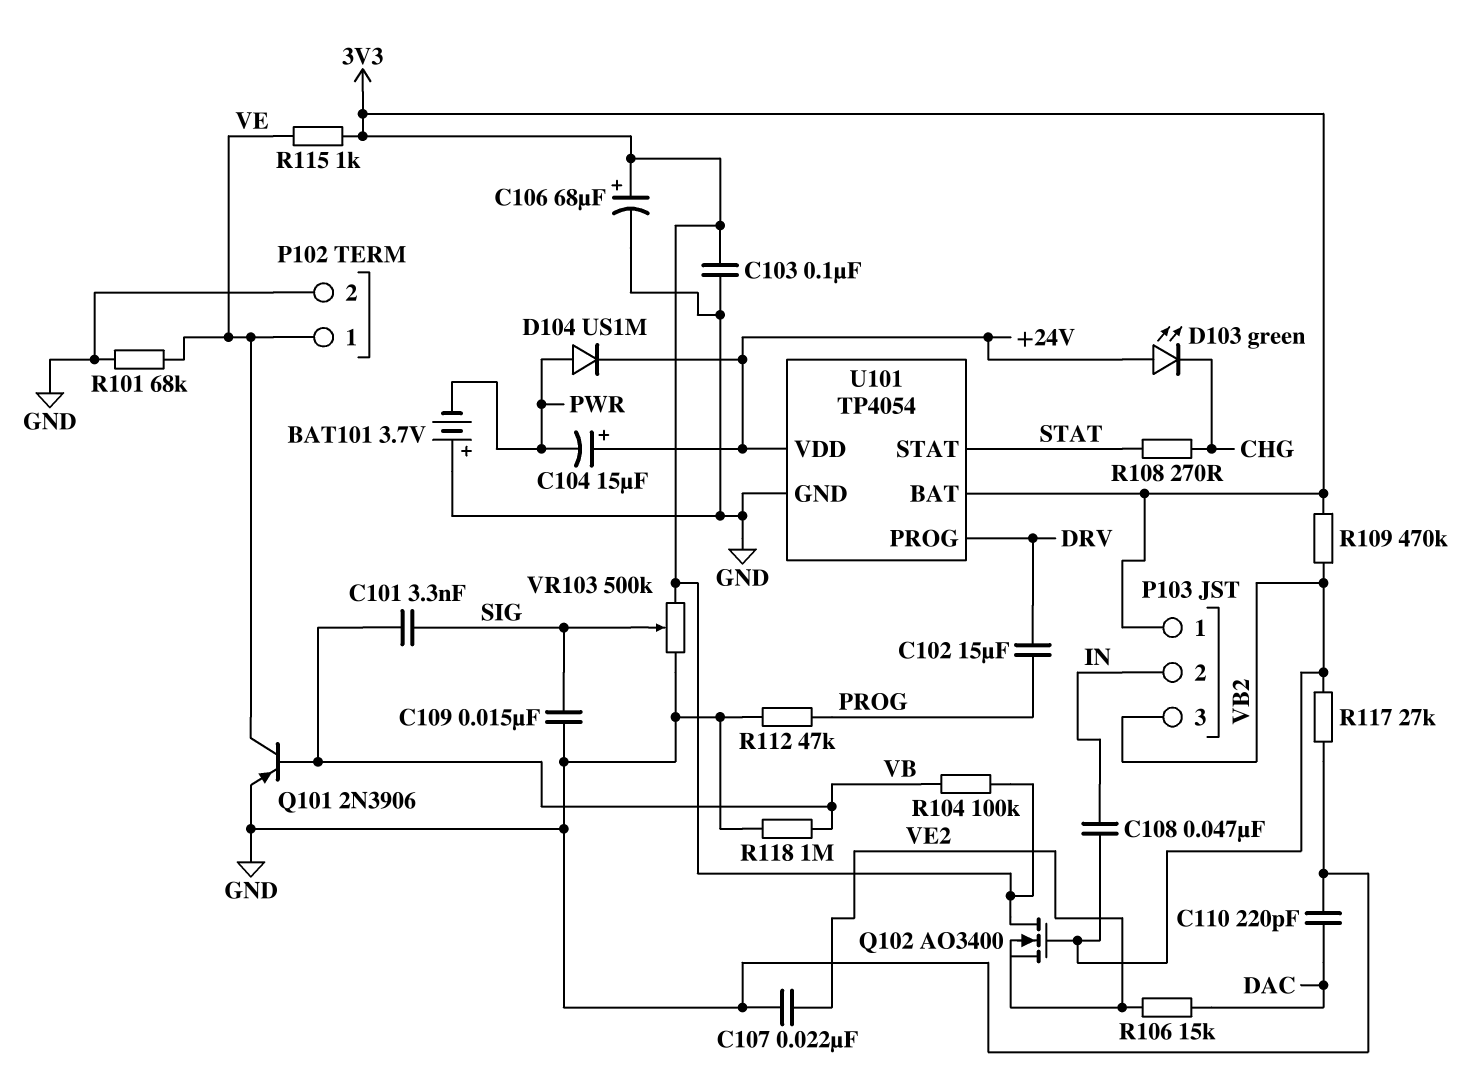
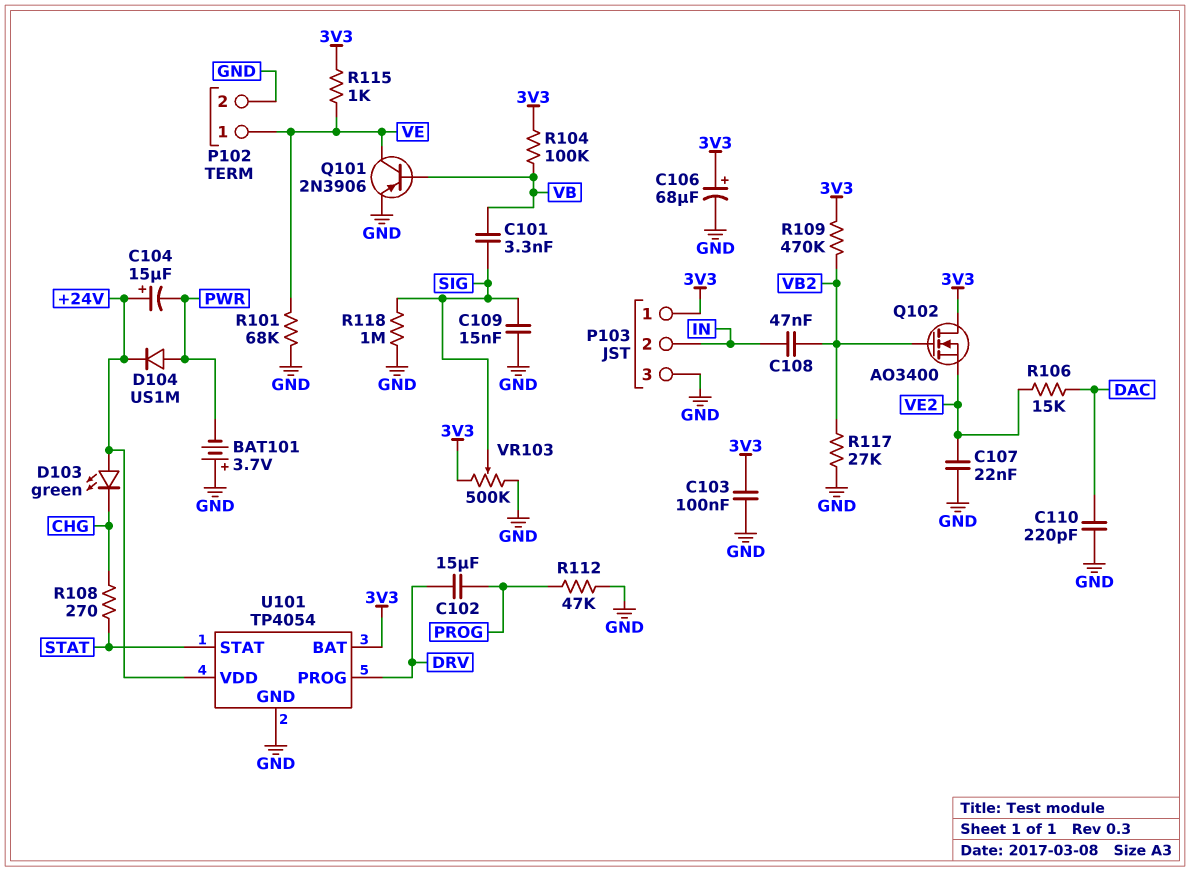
P103 pin 3: VB2 -> GND
R118: 1M (GND, VB) -> 1M (GND, SIG)

